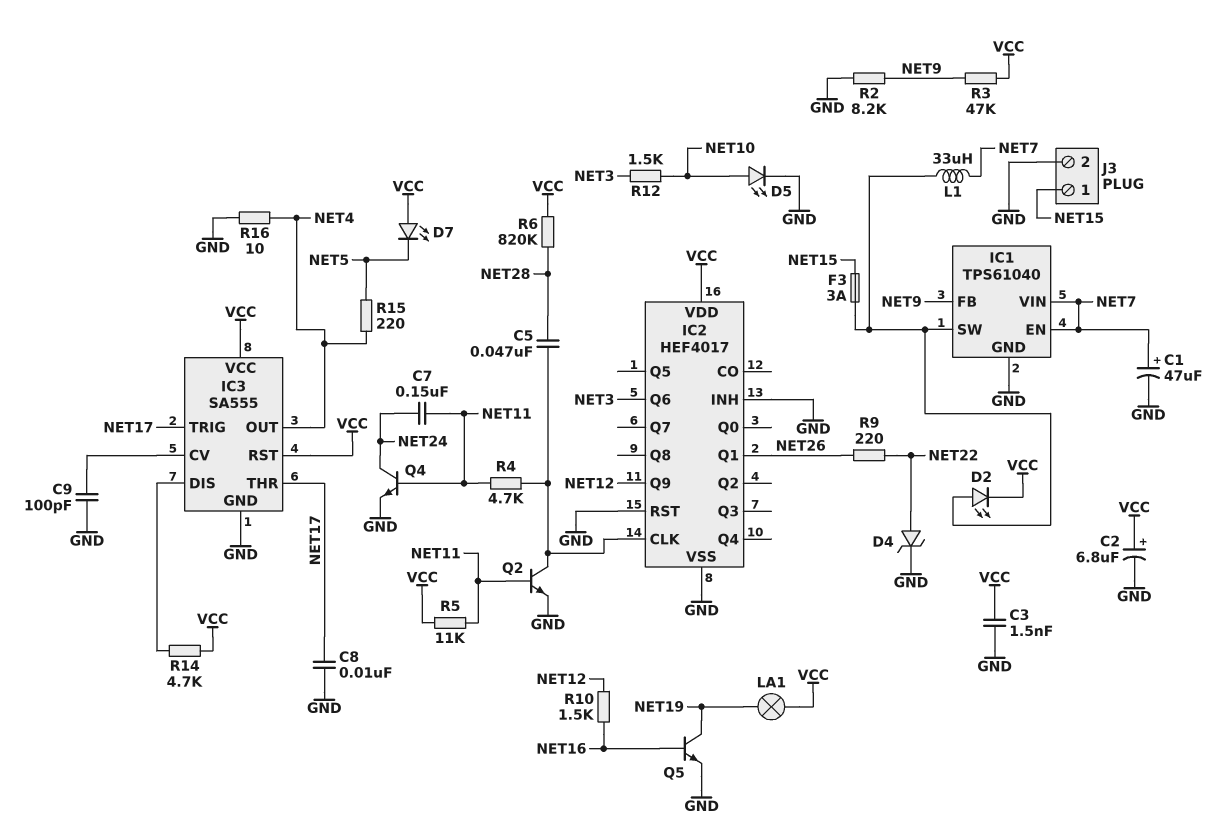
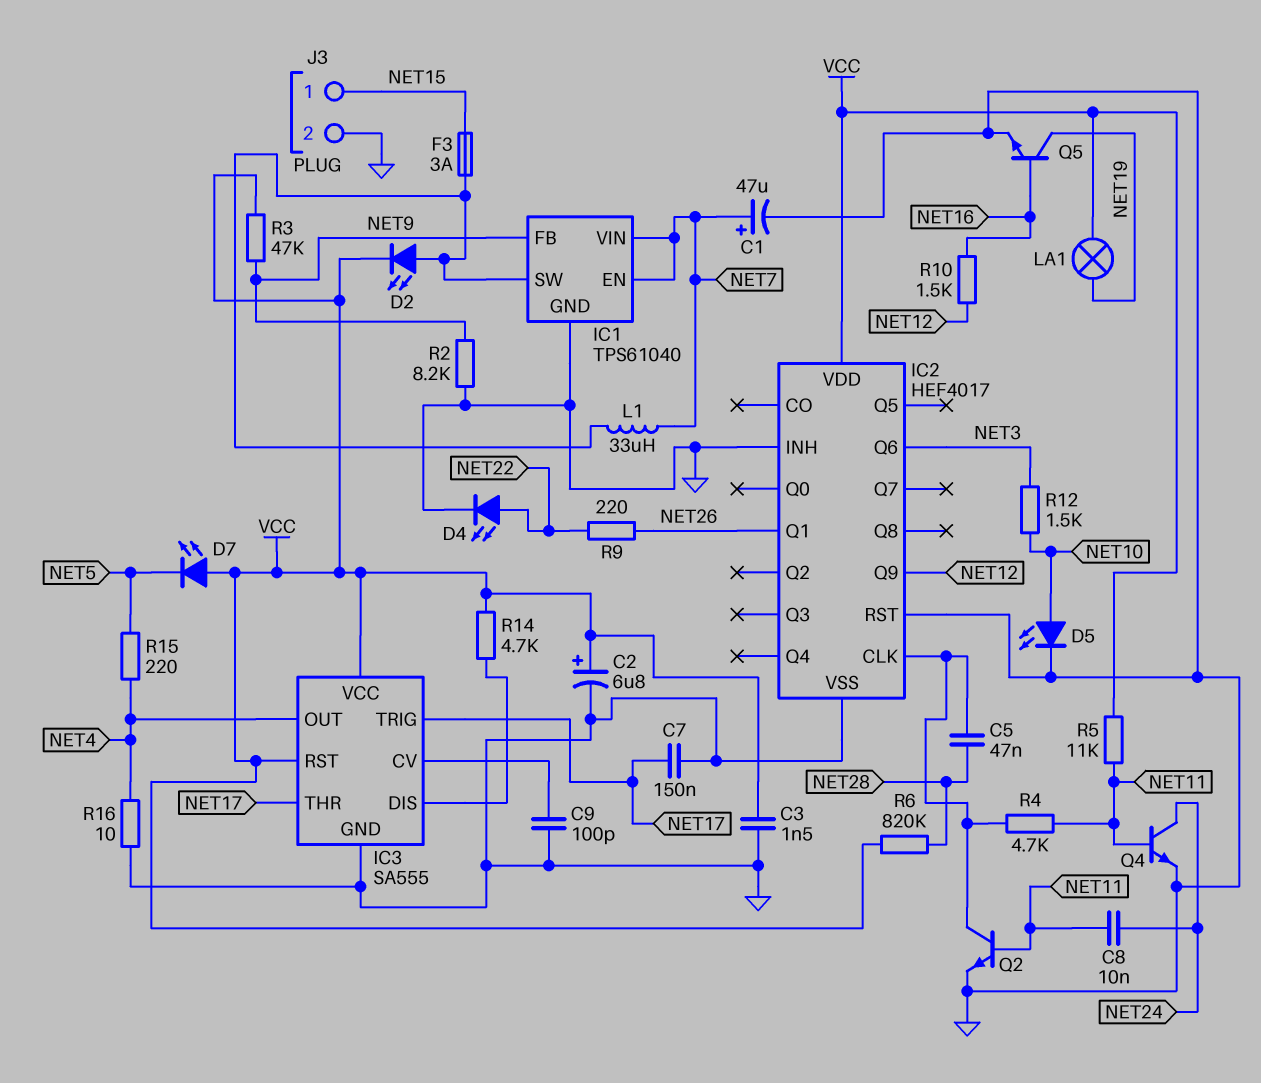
C7: 150nF (NET11, NET24) -> 150nF (GND, NET17)
C8: 10nF (GND, NET17) -> 10nF (NET11, NET24)
D4: zener (A NET22, K GND) -> LED (A NET22, K GND)

